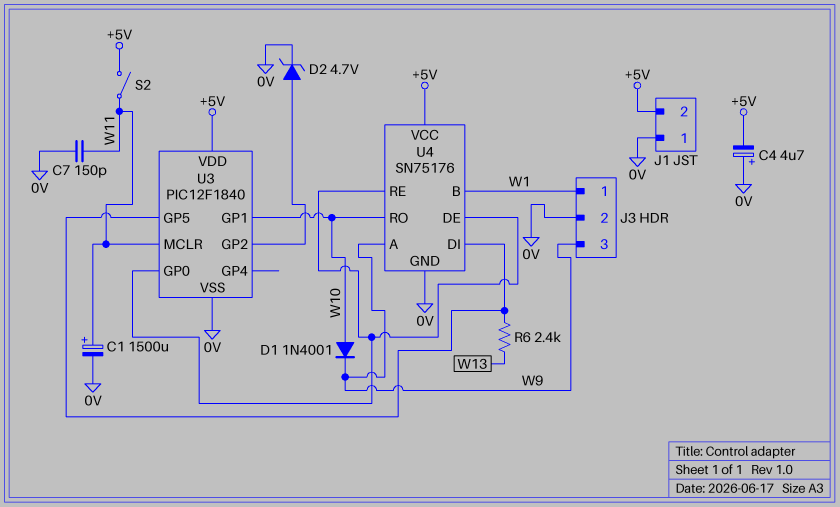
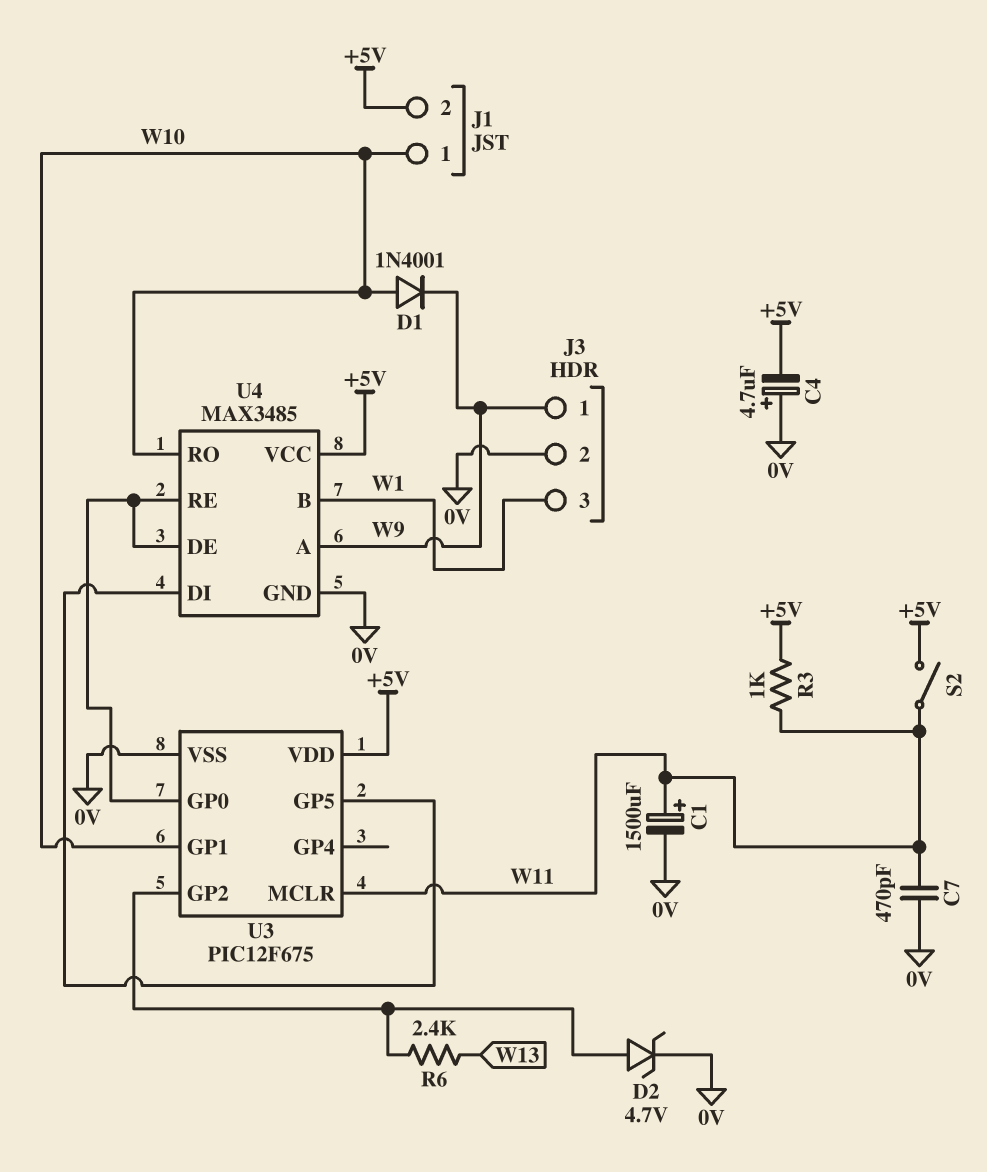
C7: 150pF (0V, W11) -> 470pF (0V, W11)
J1 pin 1: 0V -> W10
J3 pin 1: W1 -> W9
J3 pin 3: W9 -> W1
R3: none -> 1k (+5V, W11)
R6: 2.4k (U3/GP5, W13) -> 2.4k (U3/GP2, W13)
U3: PIC12F1840 -> PIC12F675
U4: SN75176 -> MAX3485

